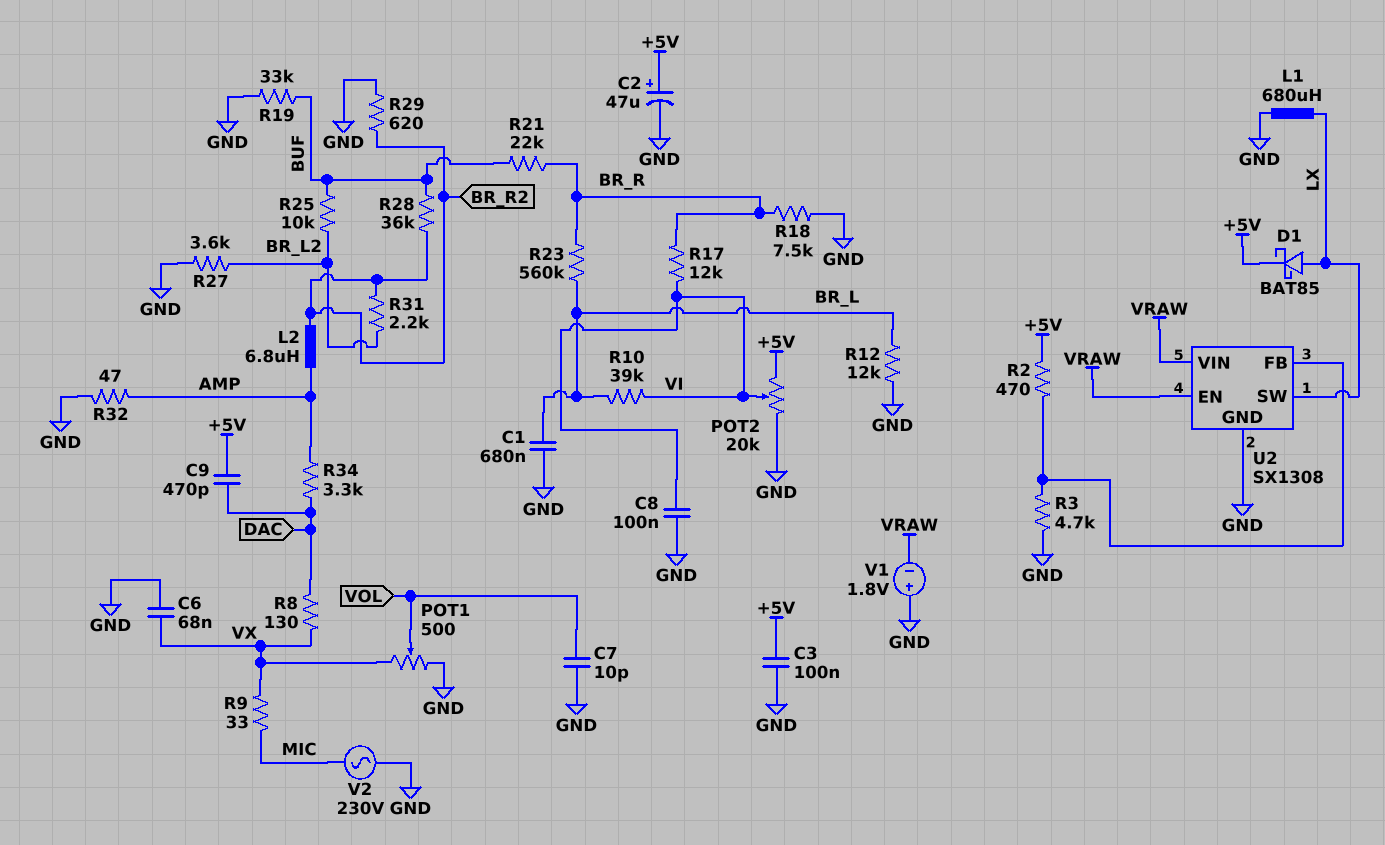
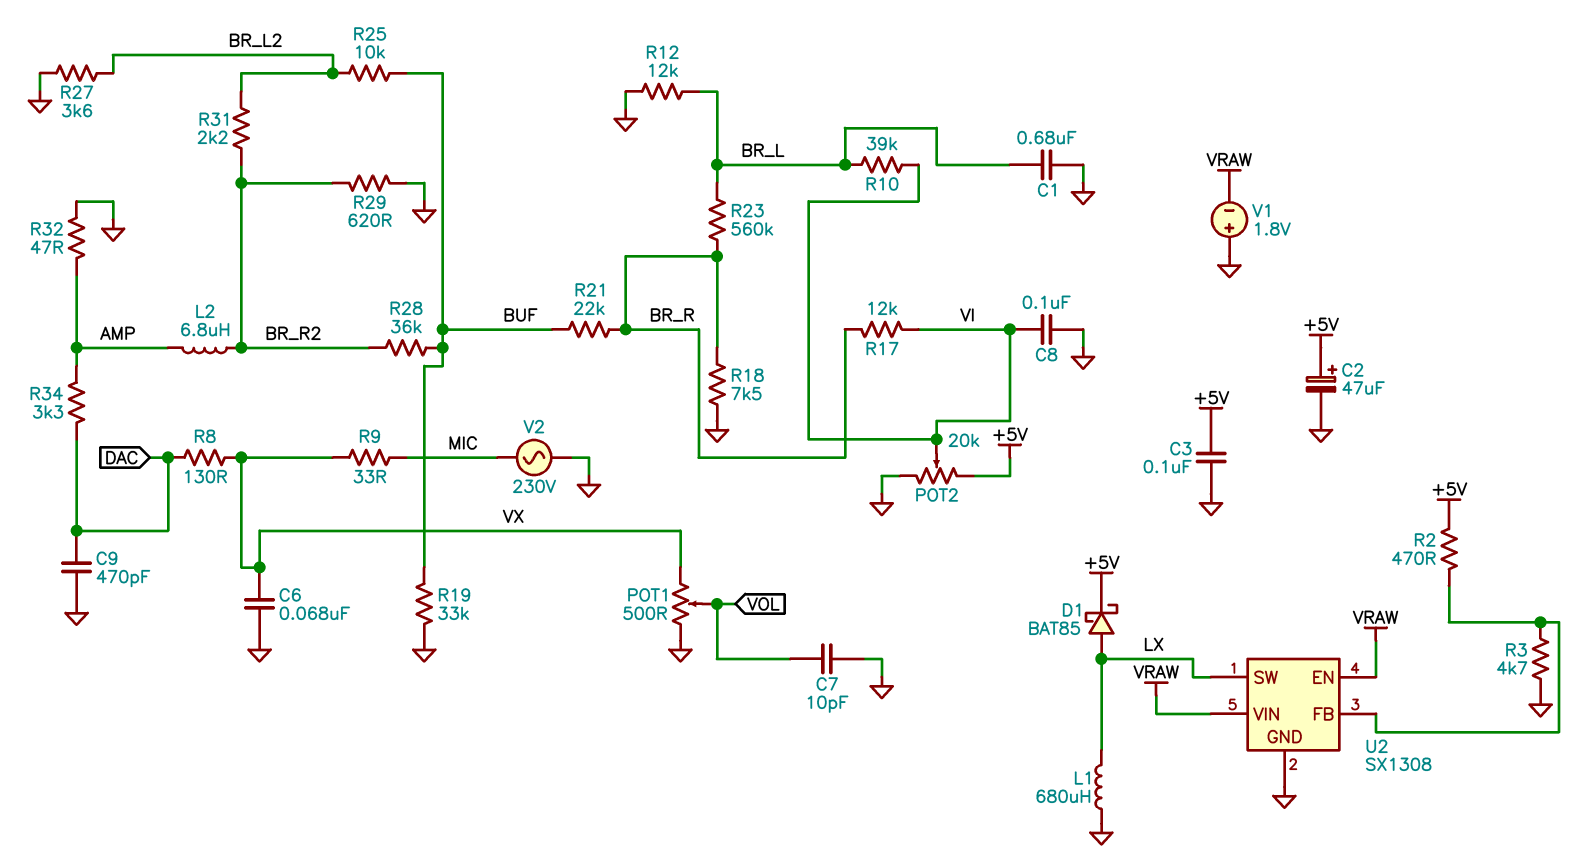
C9: 470pF (+5V, DAC) -> 470pF (DAC, GND)

